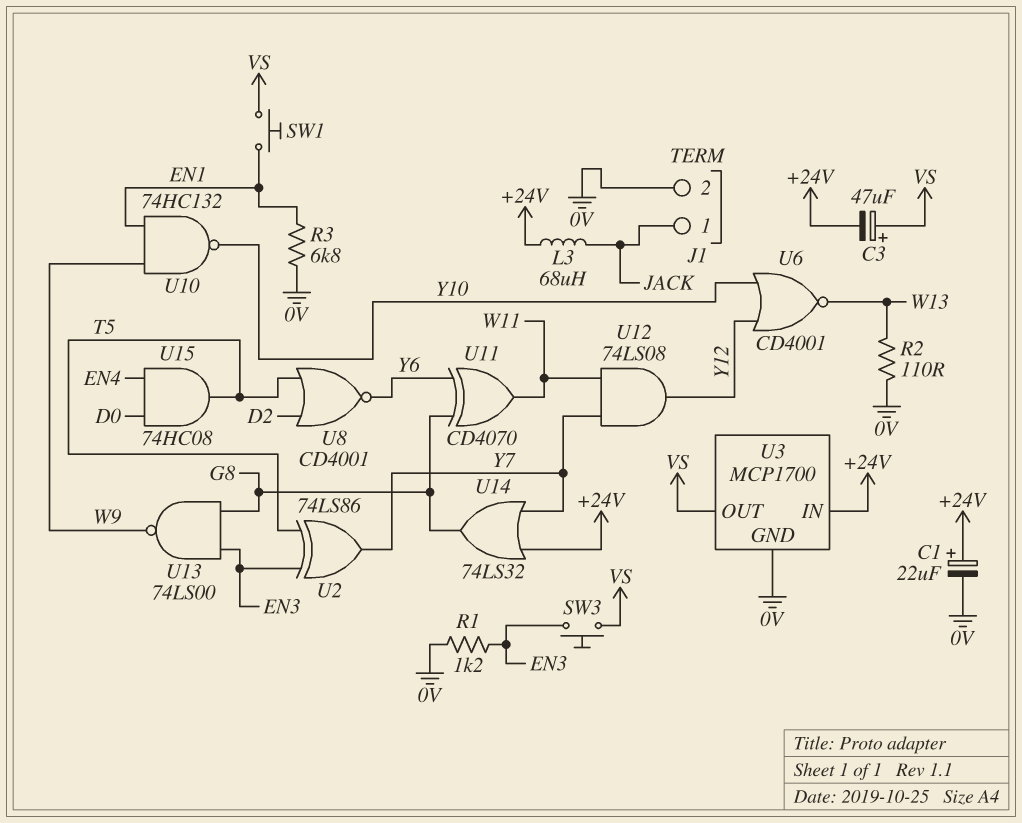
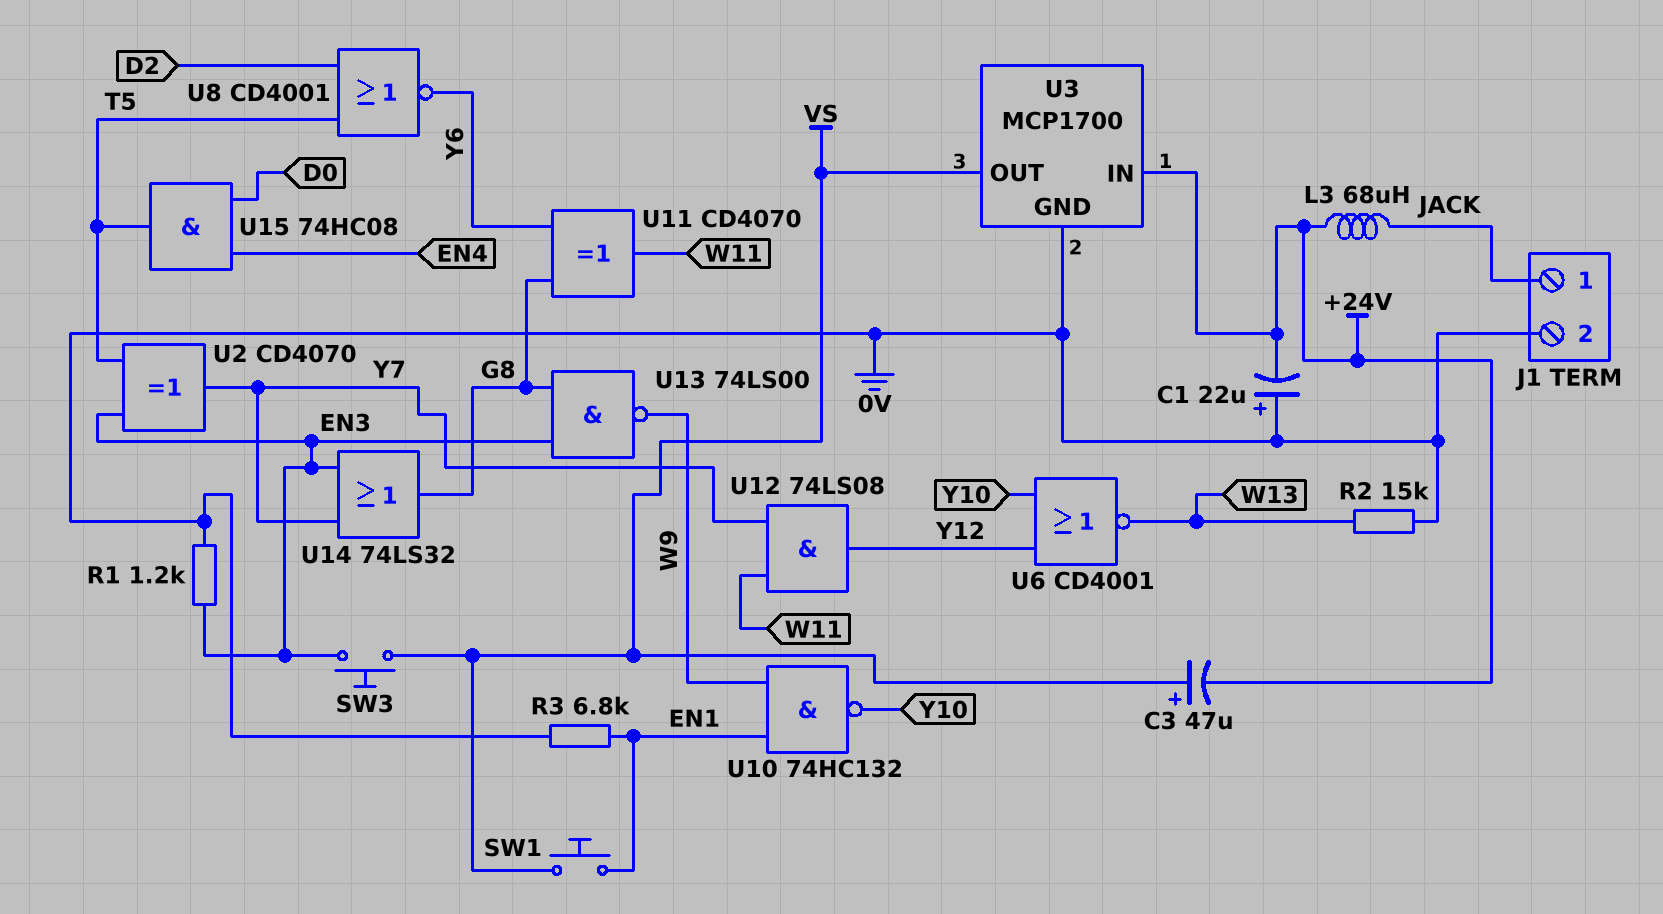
C1: 22uF (plus +24V, minus 0V) -> 22uF (plus 0V, minus +24V)
R2: 110 (0V, W13) -> 15k (0V, W13)
U2: XOR 74LS86 (in EN3, in T5, out Y7) -> XOR CD4070 (in EN3, in T5, out Y7)
U14: OR 74LS32 (in +24V, in Y7, out G8) -> OR 74LS32 (in EN3, in Y7, out G8)

